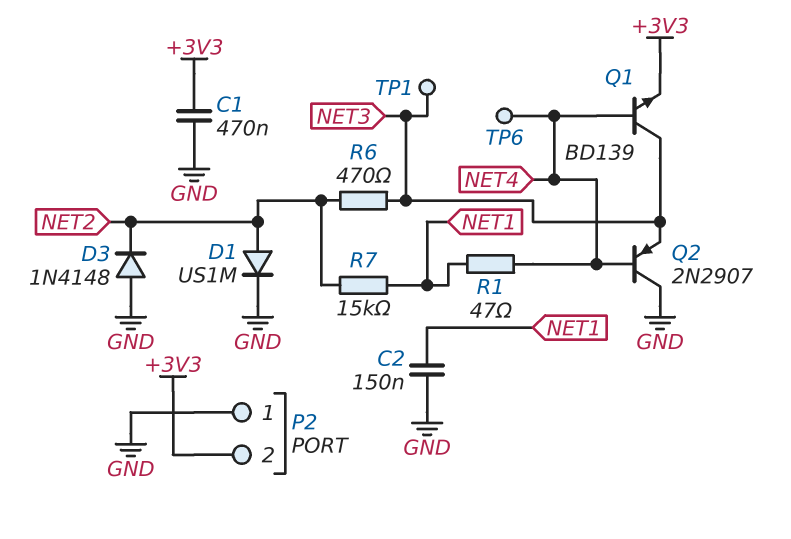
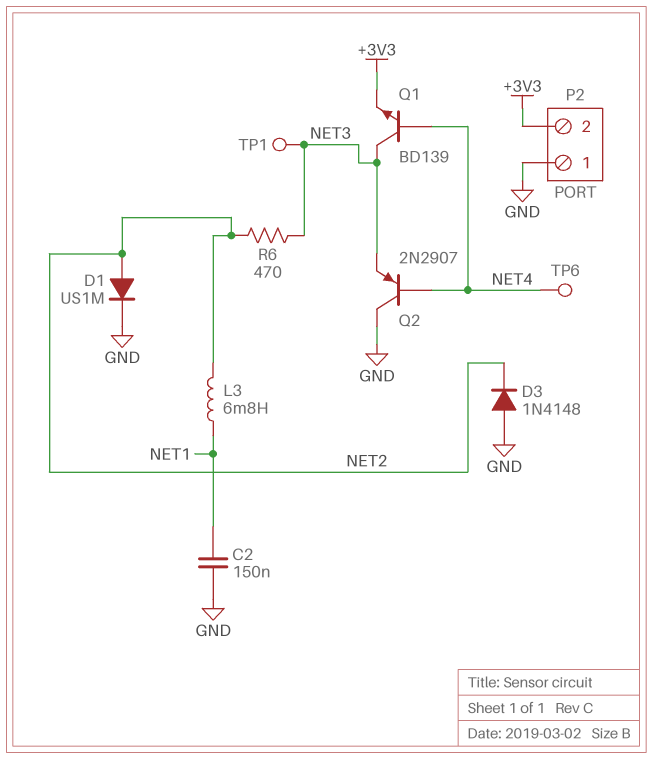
C1: 470nF (+3V3, GND) -> none
L3: none -> 6.8mH (NET1, NET2)
R1: 47 (NET1, NET4) -> none
R7: 15k (NET1, NET2) -> none

